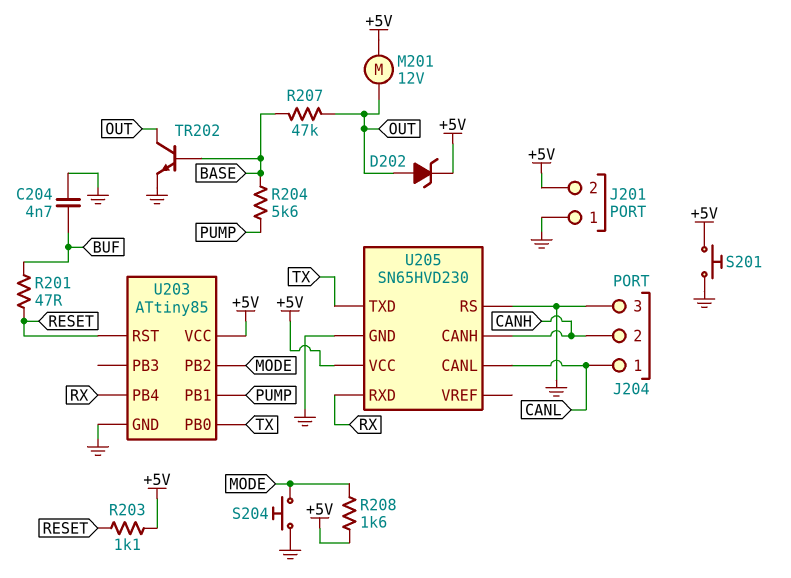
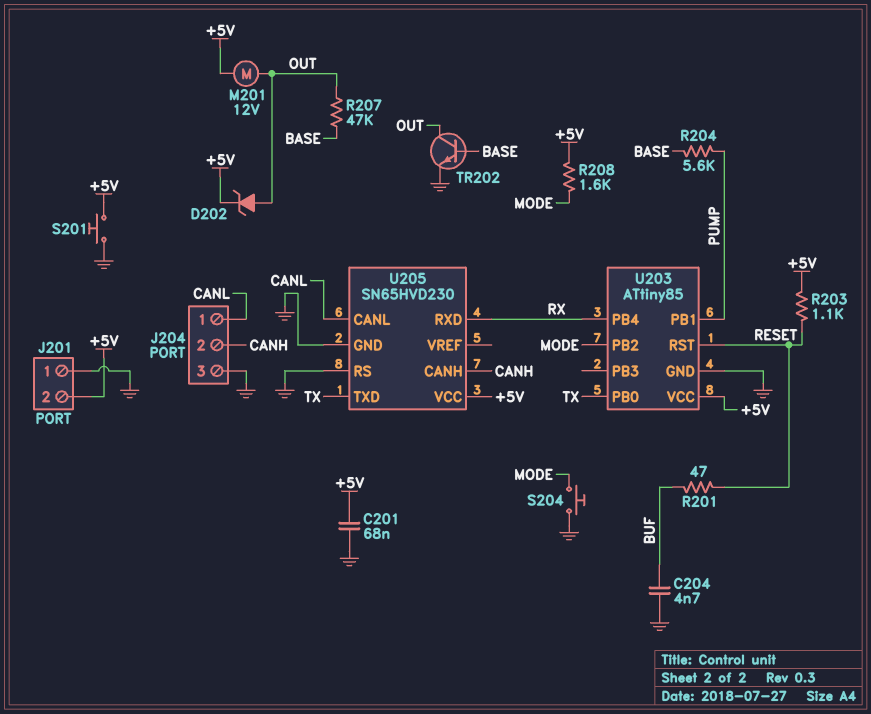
C201: none -> 68nF (+5V, GND)

